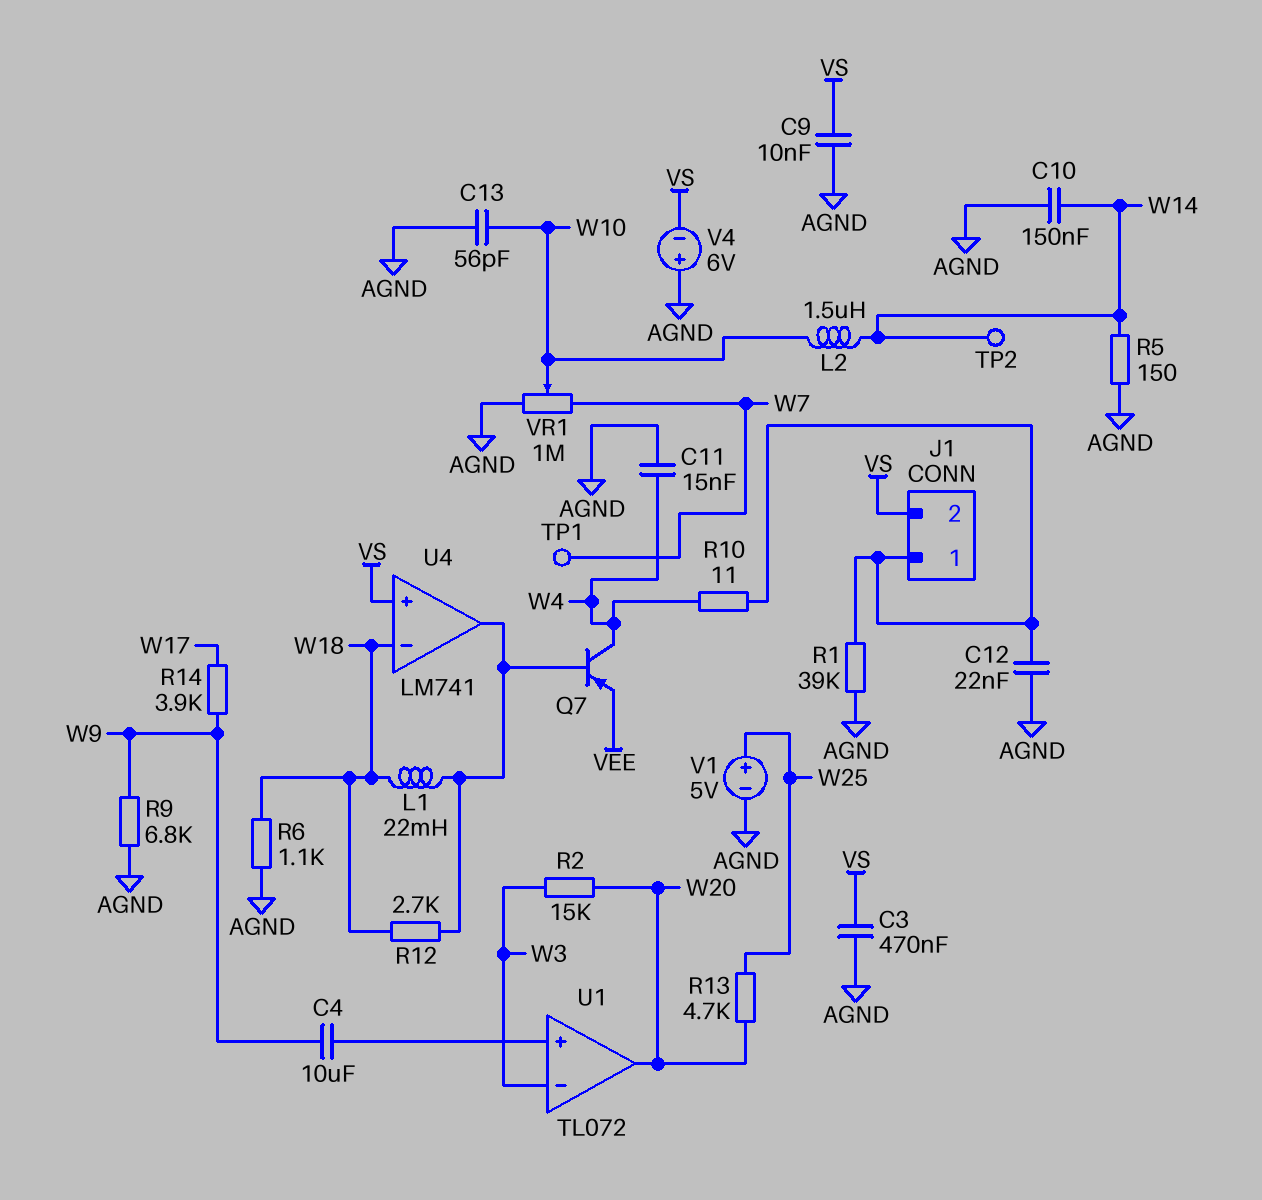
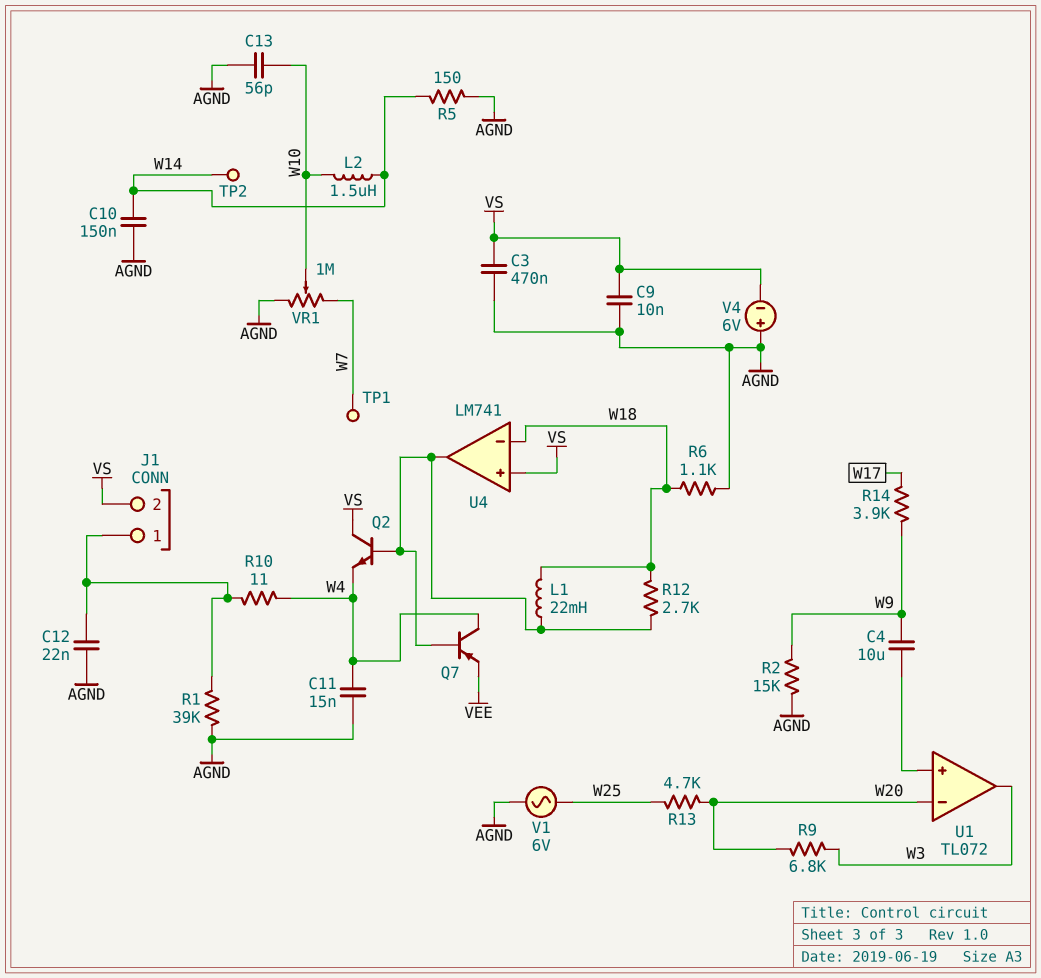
Q2: none -> NPN (B U4/out, C VS, E W4)
R2: 15k (W3, W20) -> 15k (AGND, W9)
R9: 6.8k (AGND, W9) -> 6.8k (W3, W20)
U1 pin in-: W3 -> W20
U1 pin out: W20 -> W3
V1: 5V (plus W25, minus AGND) -> AC 6V (AGND, W25)

